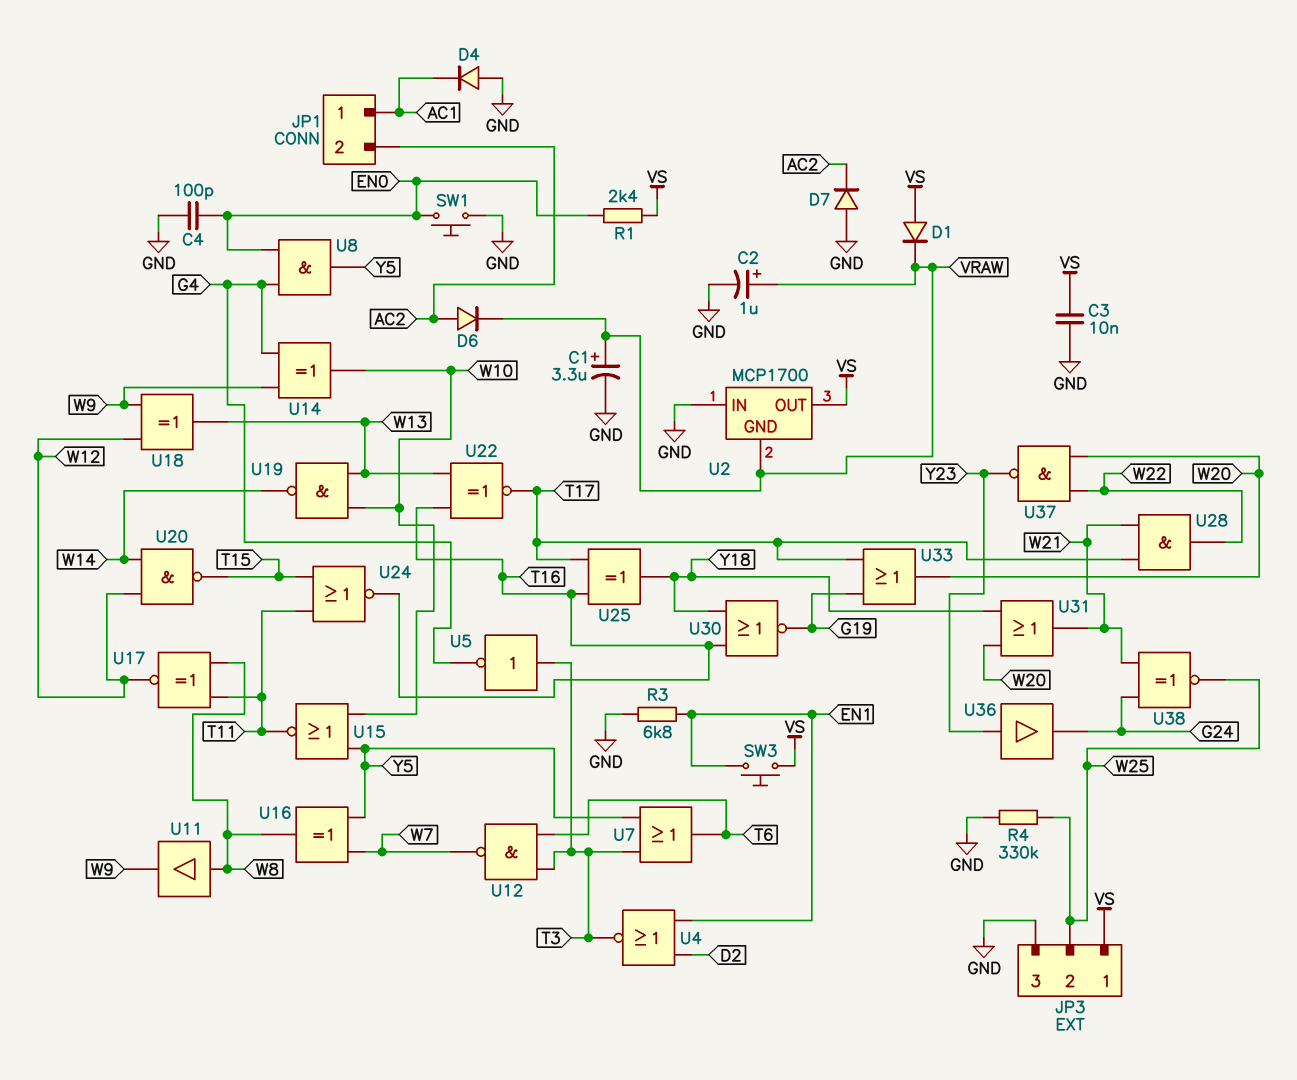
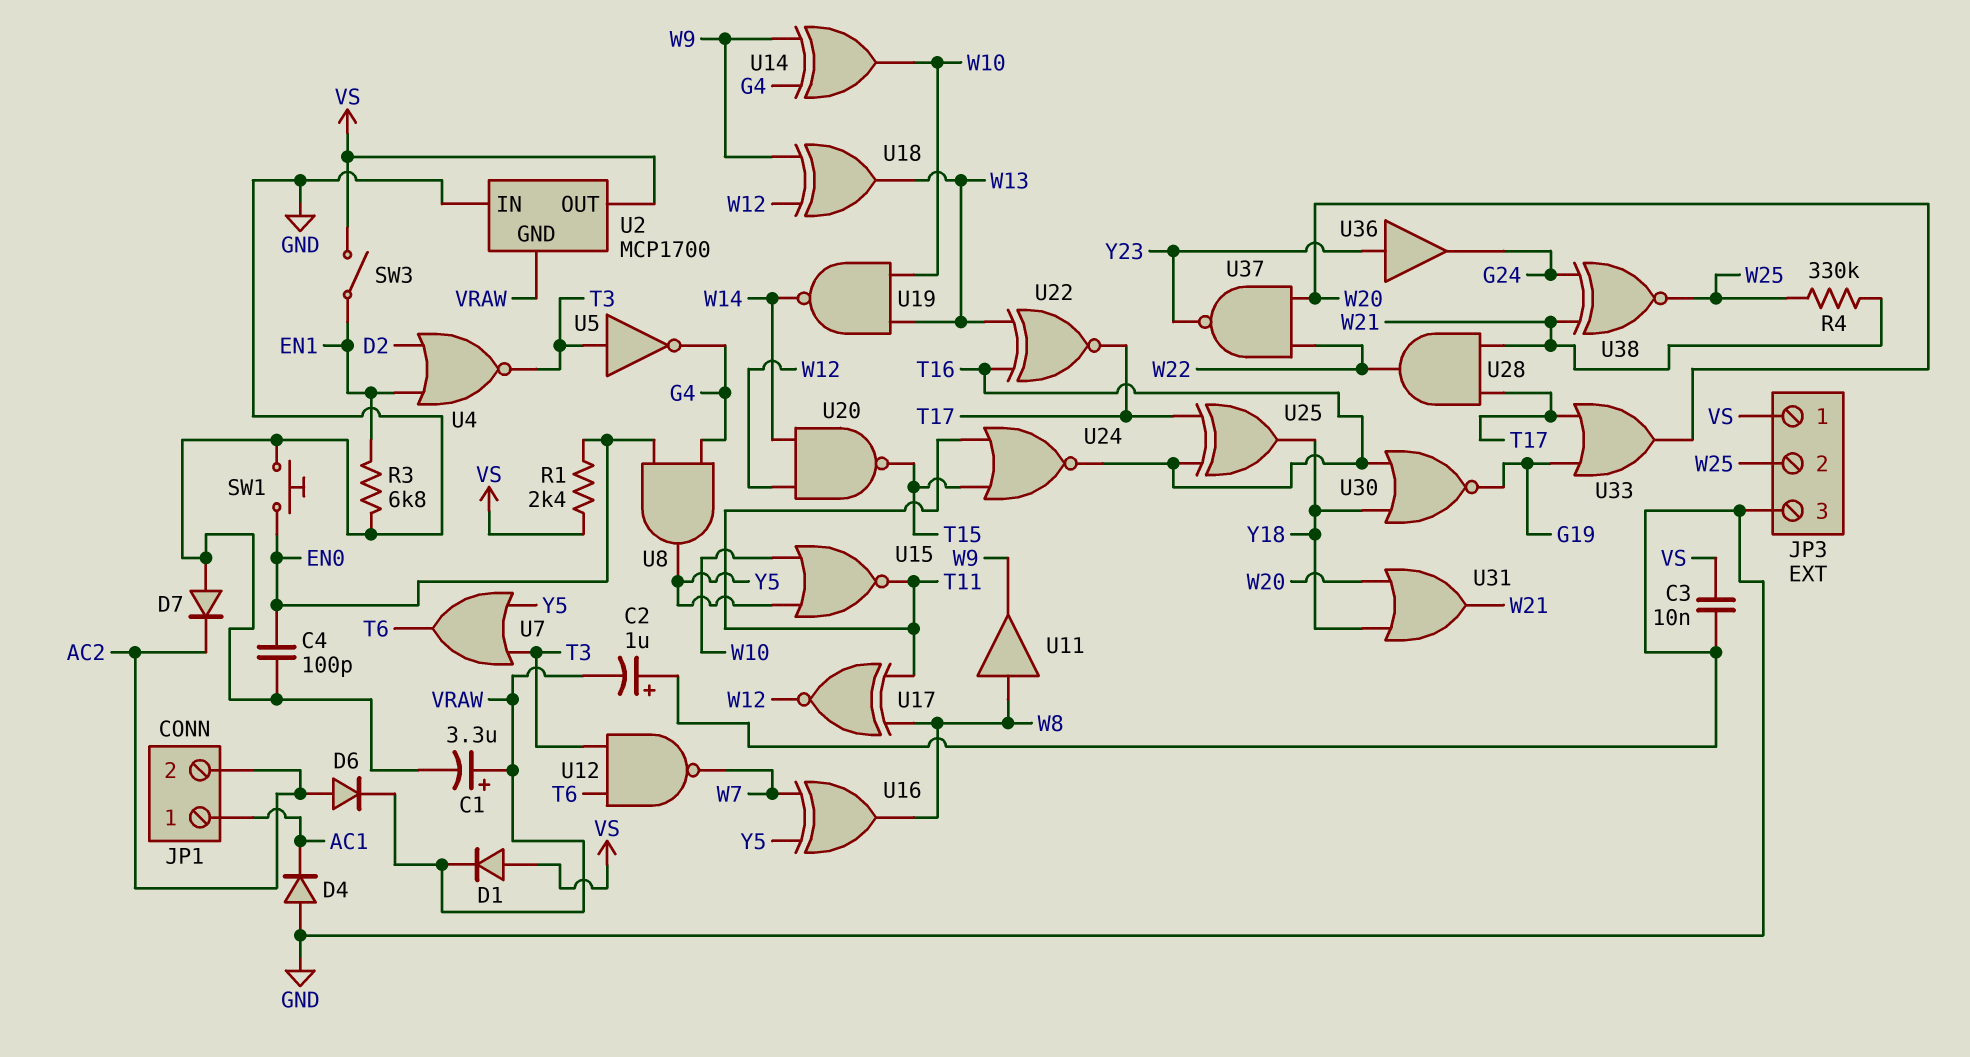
C2: 1uF (plus VRAW, minus GND) -> 1uF (plus GND, minus VRAW)
R4: 330k (GND, W25) -> 330k (W21, W25)
SW3: button (EN1, VS) -> switch (EN1, VS)

